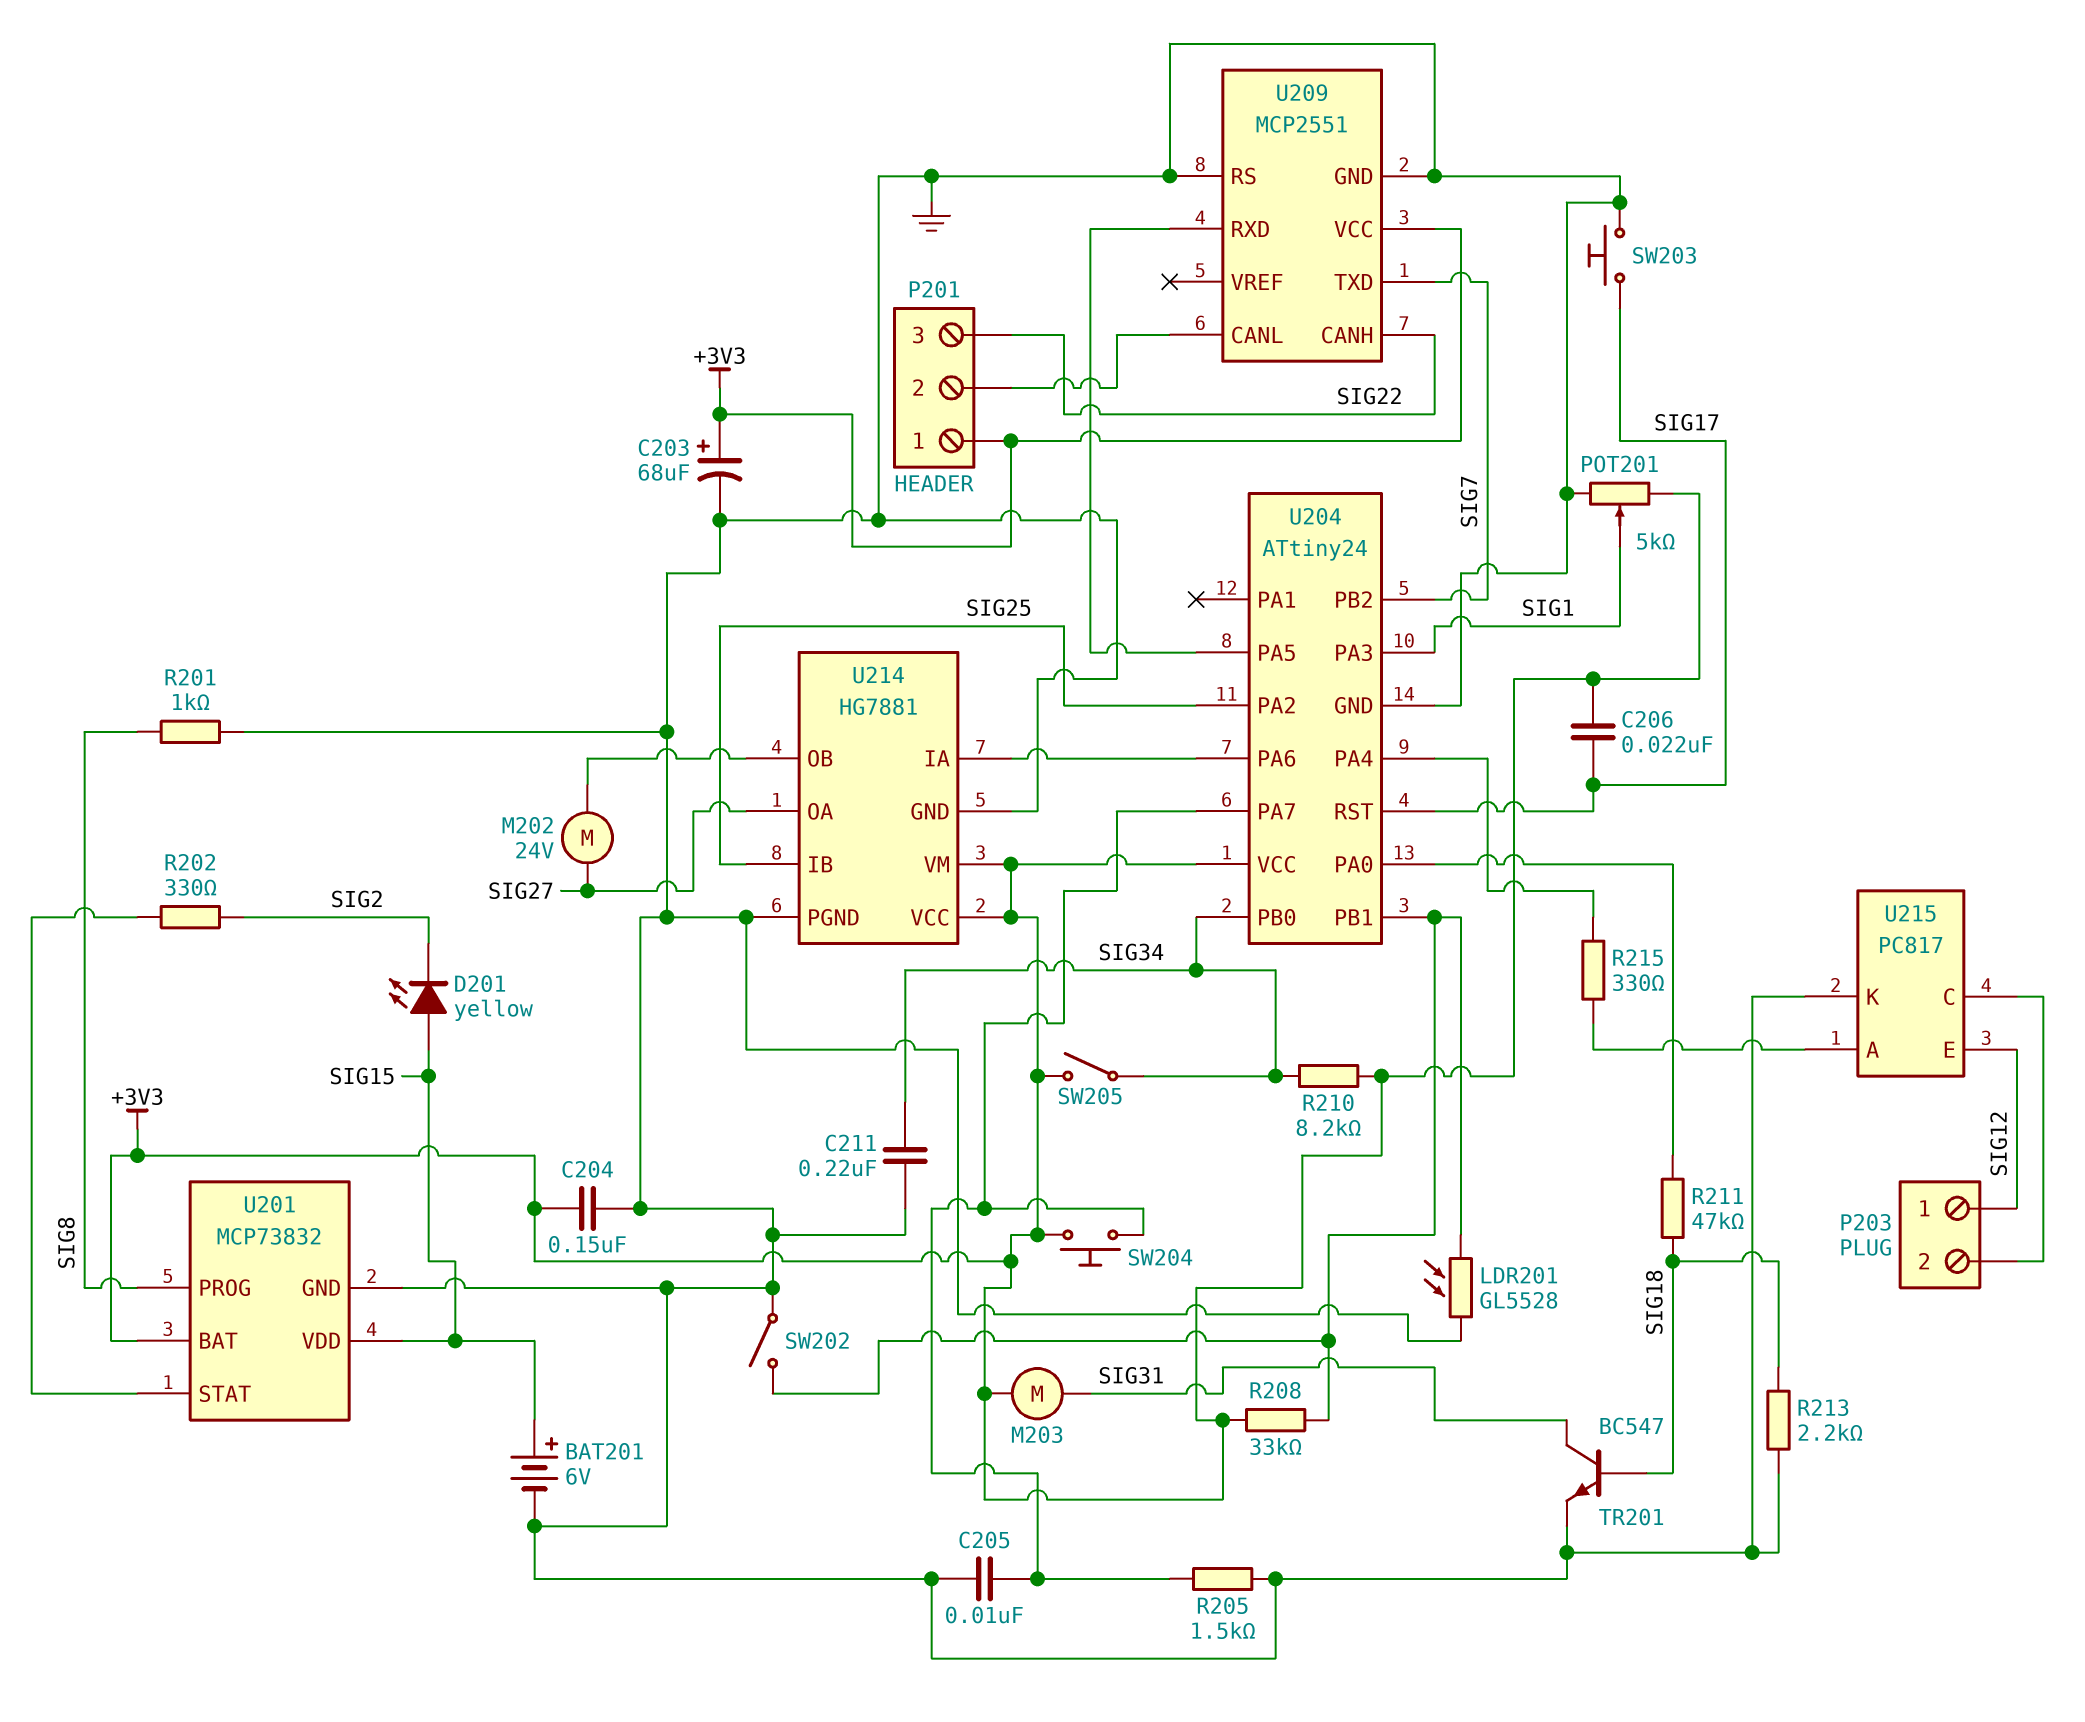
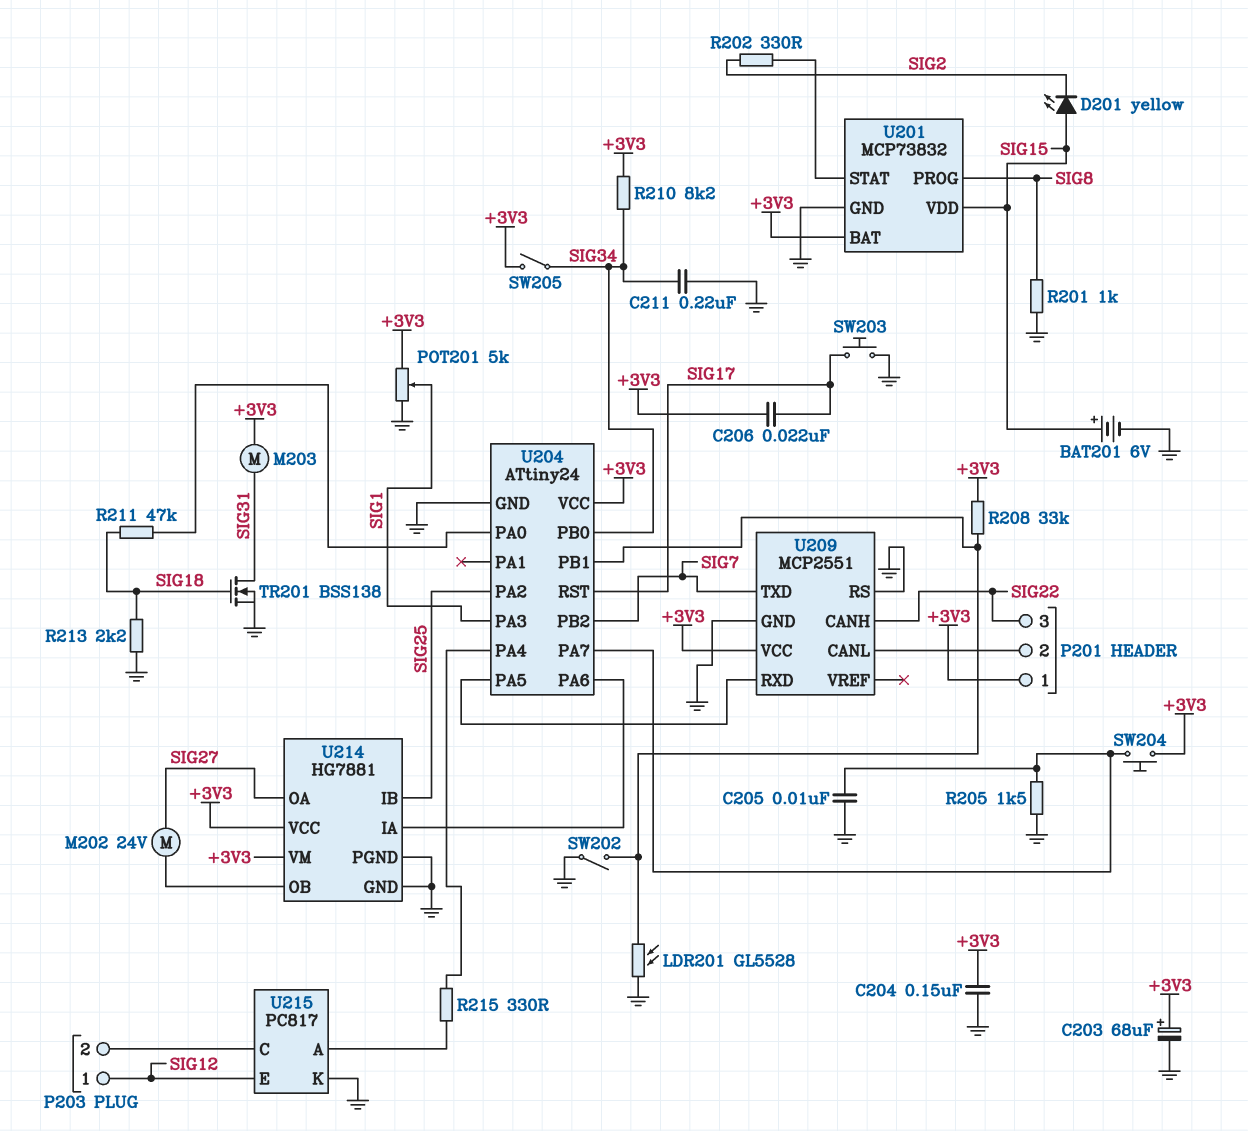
TR201: NPN BC547 (B SIG18, C SIG31, E GND) -> NMOS BSS138 (G SIG18, D SIG31, S GND)

